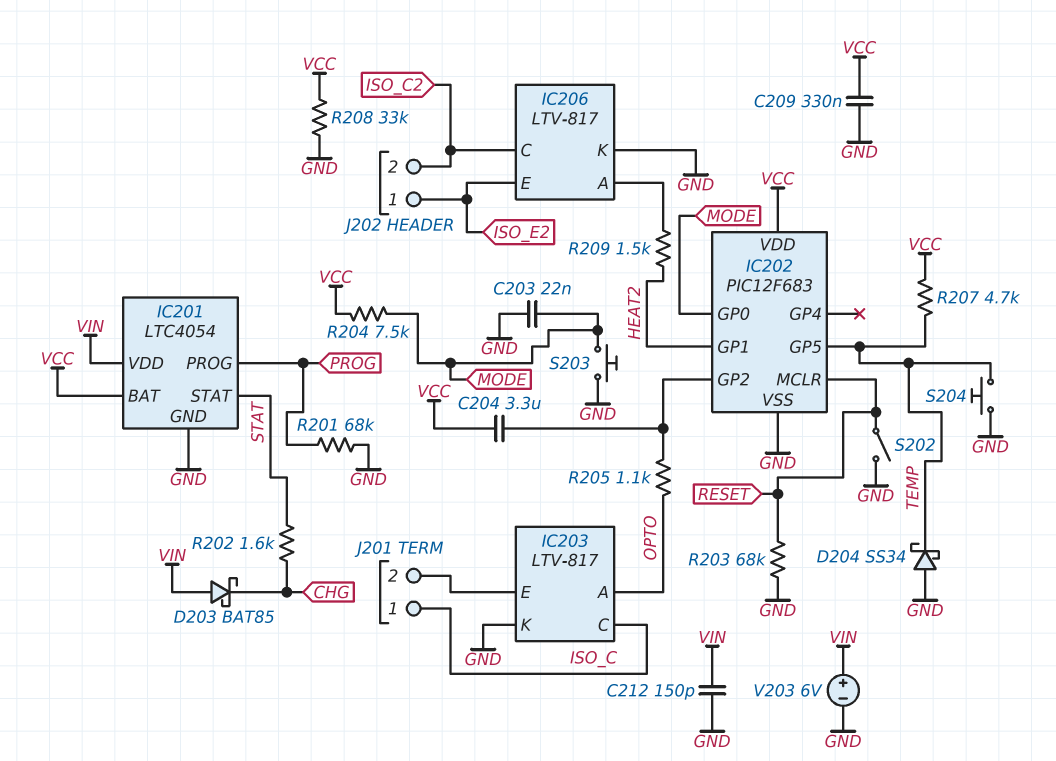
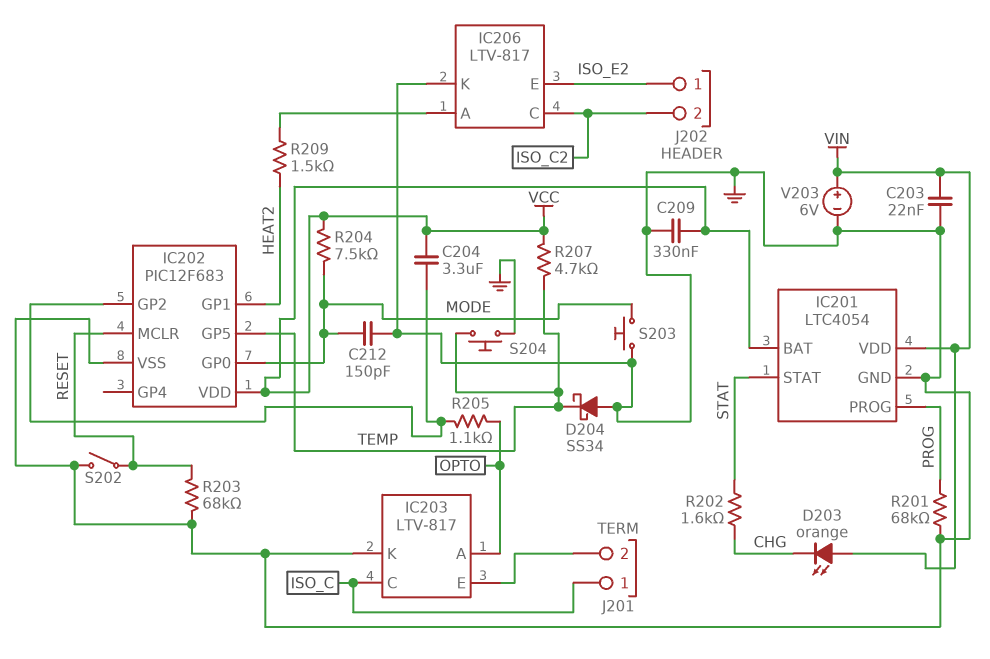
C203: 22nF (GND, MODE) -> 22nF (GND, VIN)
C212: 150pF (GND, VIN) -> 150pF (GND, MODE)
D203: schottky BAT85 (A VIN, K CHG) -> LED orange (A VIN, K CHG)
R208: 33k (GND, VCC) -> none

